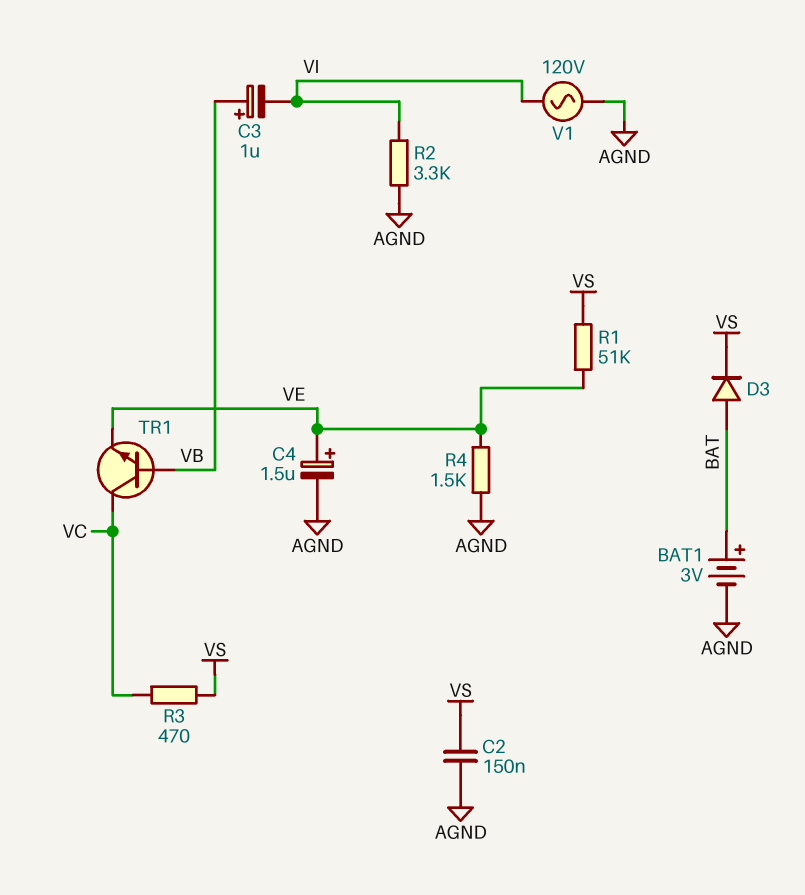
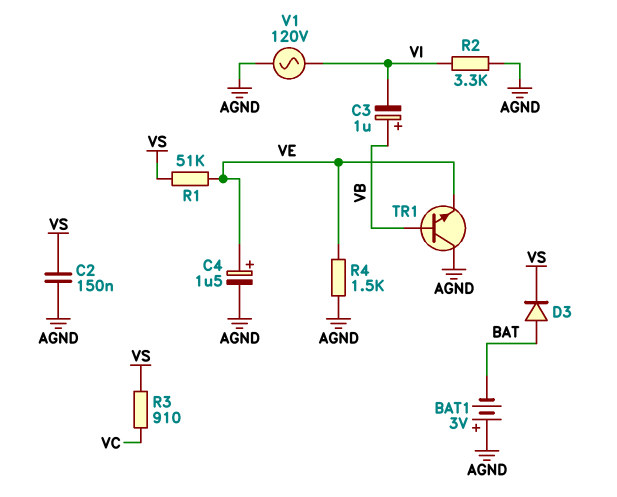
BAT1: 3V (plus BAT, minus AGND) -> 3V (plus AGND, minus BAT)
R3: 470 (VC, VS) -> 910 (VC, VS)
TR1: NPN (B VB, C VC, E VE) -> NPN (B VB, C AGND, E VE)

